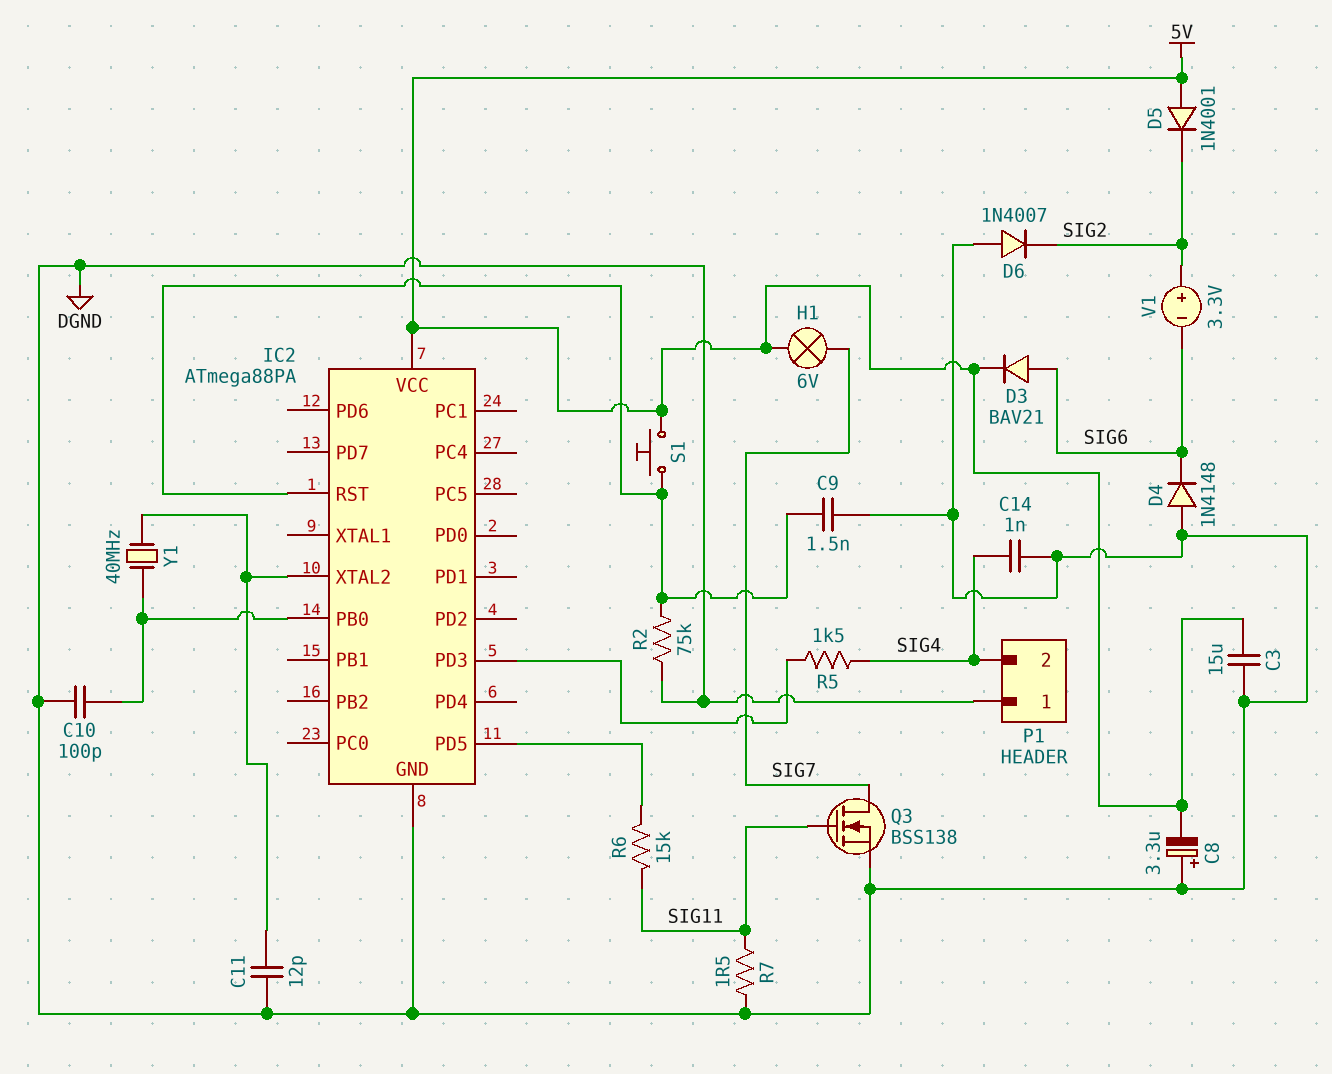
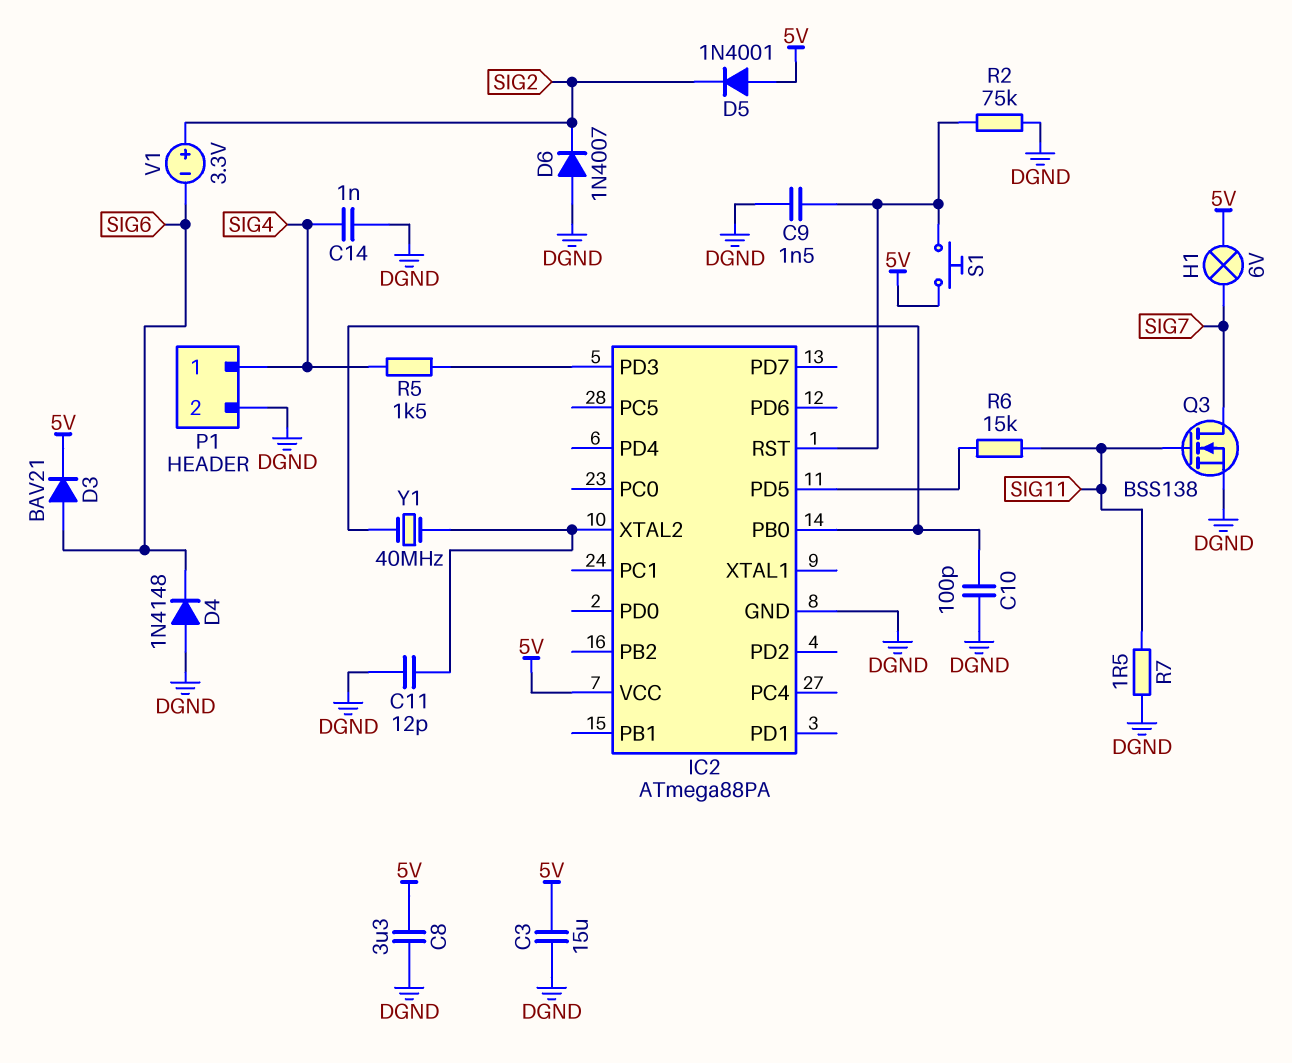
C8: 3.3uF (plus DGND, minus 5V) -> 3.3uF (5V, DGND)
P1 pin 1: DGND -> SIG4
P1 pin 2: SIG4 -> DGND

